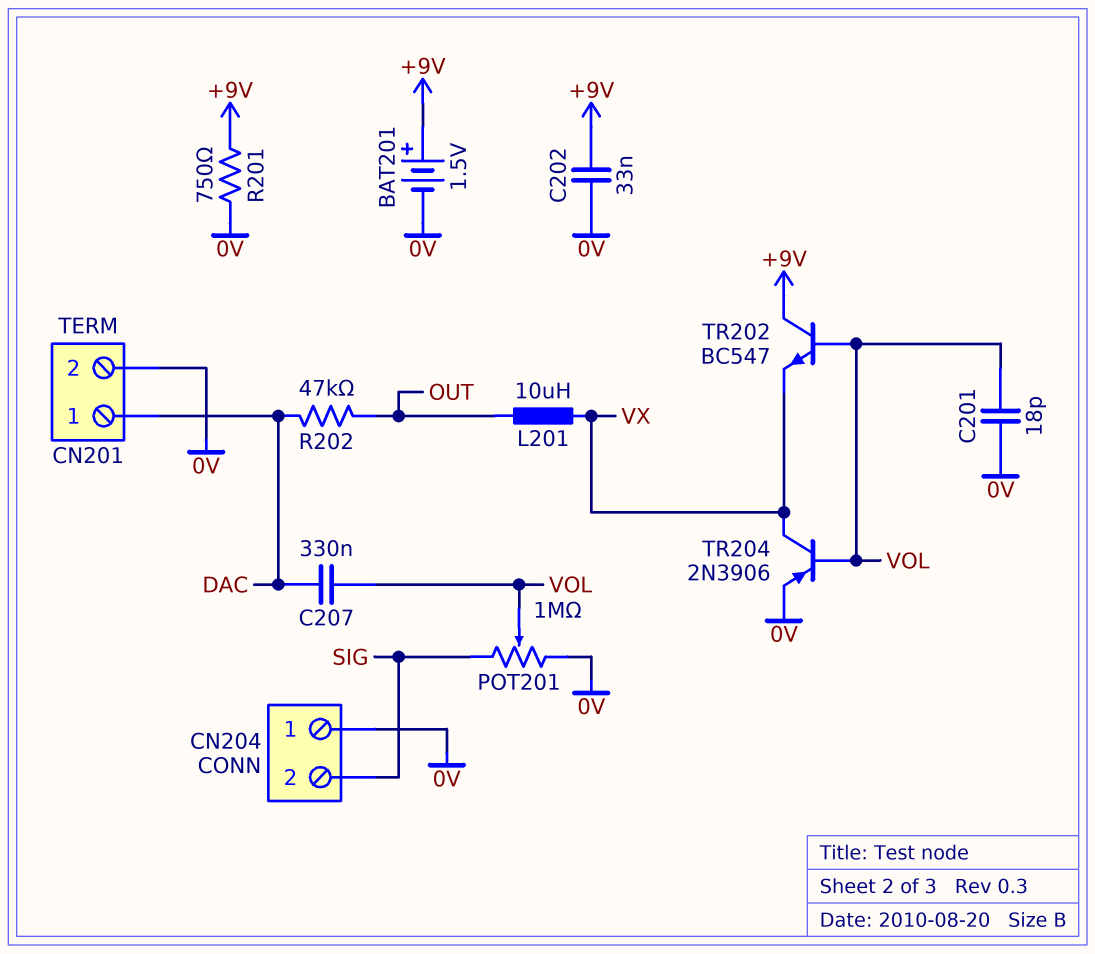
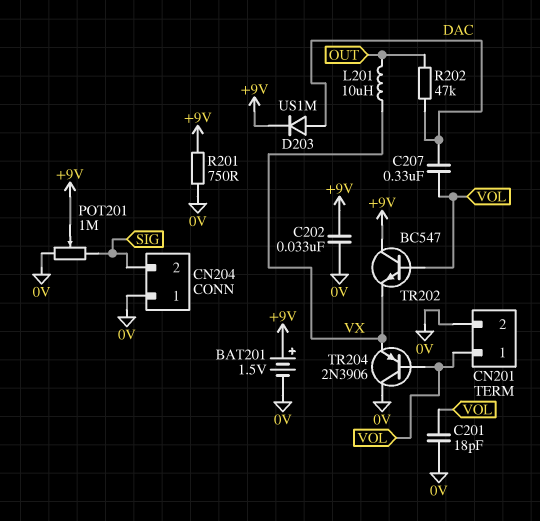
CN201 pin 1: DAC -> VOL
D203: none -> diode US1M (A DAC, K +9V)
POT201: 1M (0V, SIG, wiper VOL) -> 1M (0V, SIG, wiper +9V)
TR204: PNP 2N3906 (B VOL, C VX, E 0V) -> PNP 2N3906 (B VOL, C 0V, E VX)

